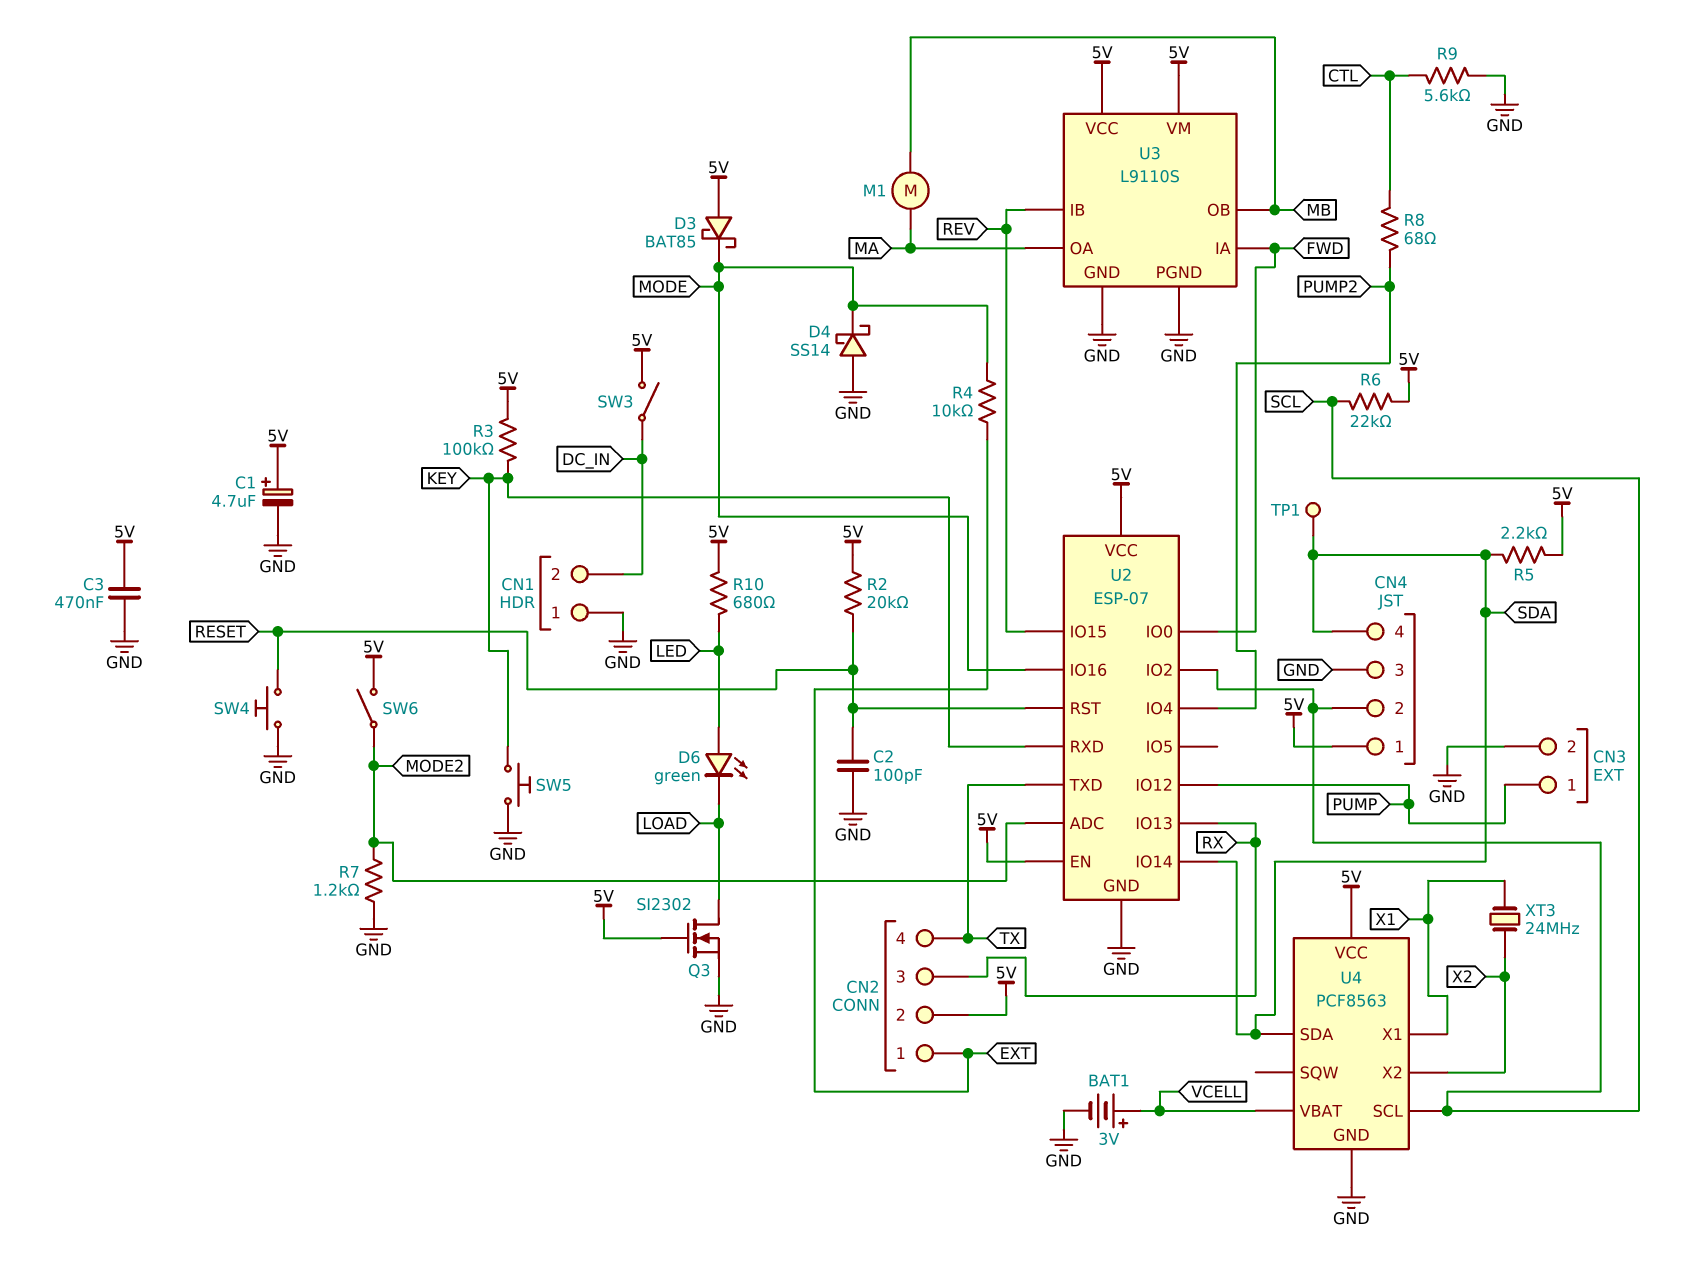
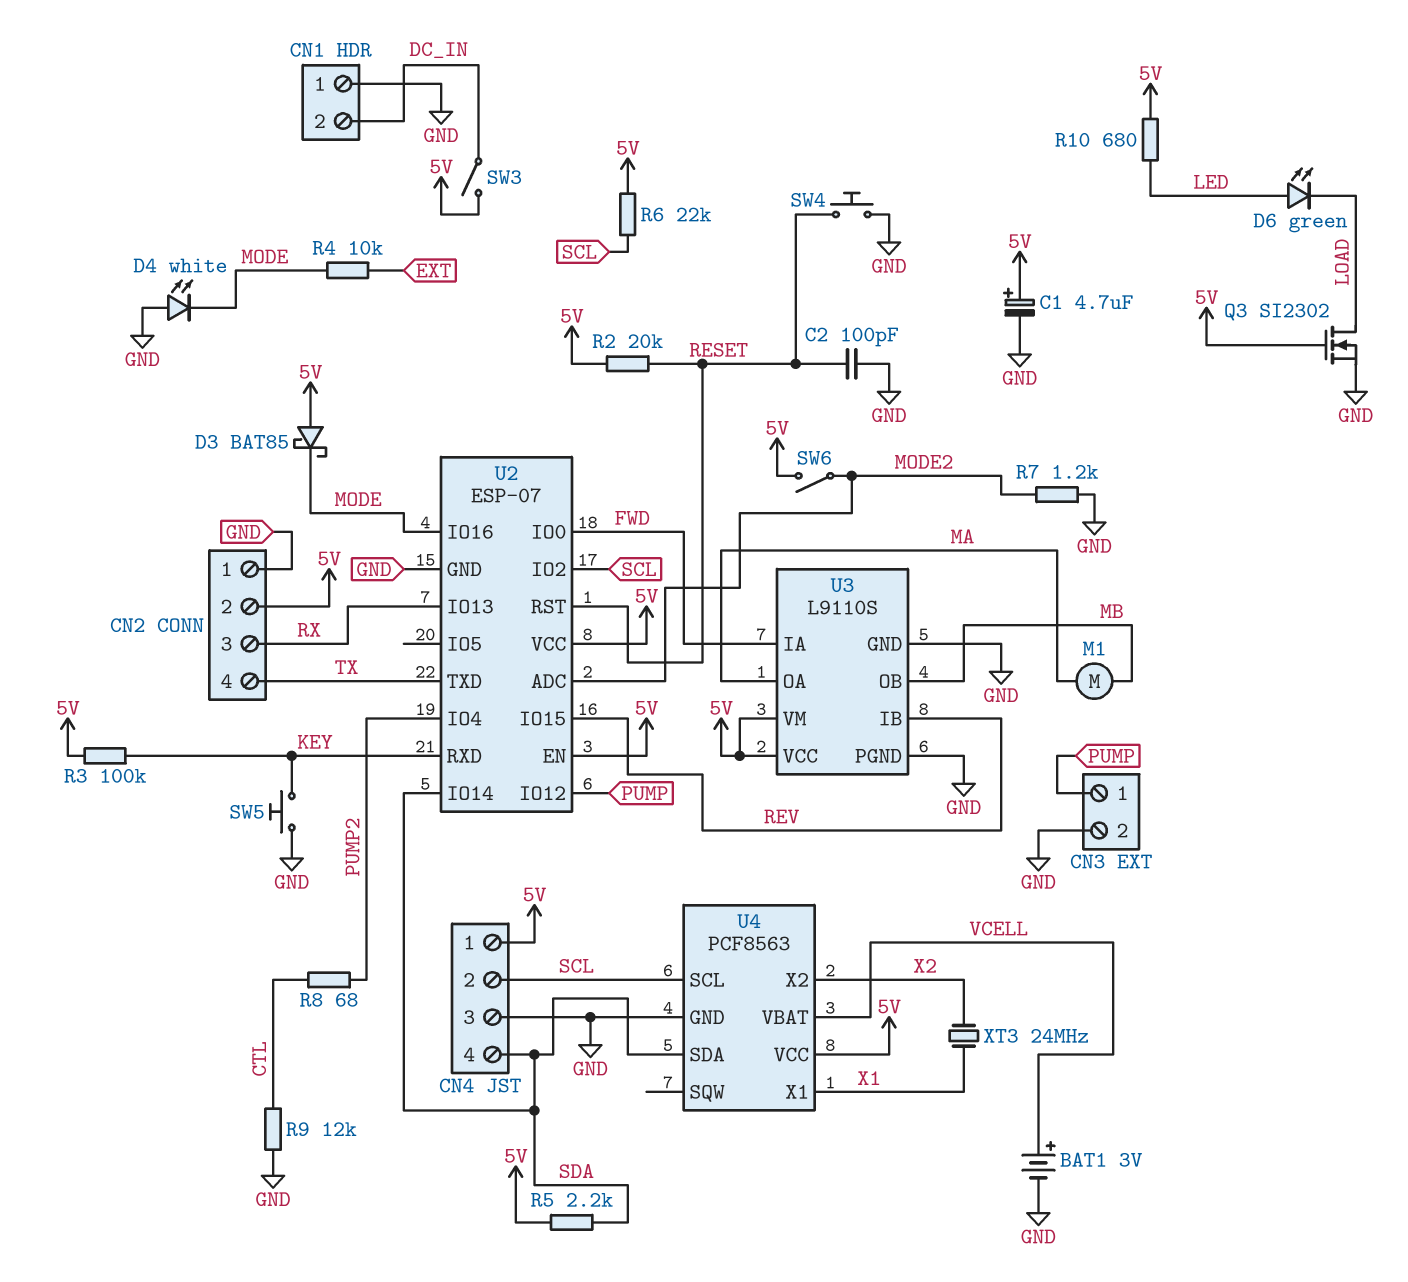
C3: 470nF (5V, GND) -> none
CN2 pin 1: EXT -> GND
D4: schottky SS14 (A GND, K MODE) -> LED white (A GND, K MODE)
R9: 5.6k (CTL, GND) -> 12k (CTL, GND)
TP1: test point (SDA) -> none

